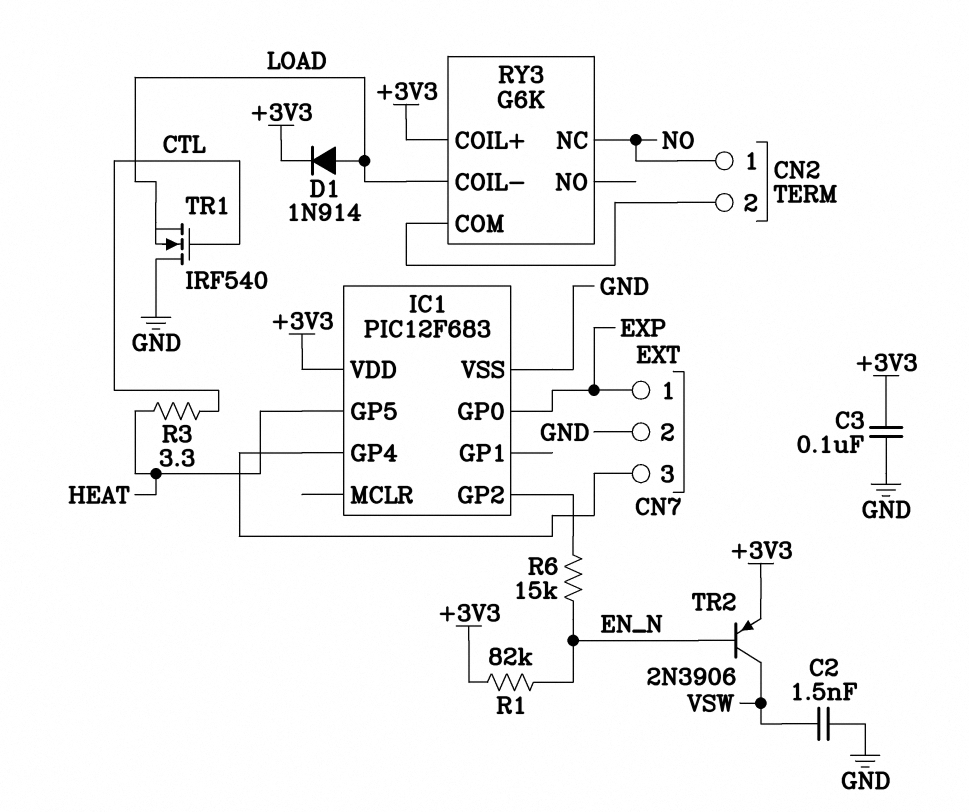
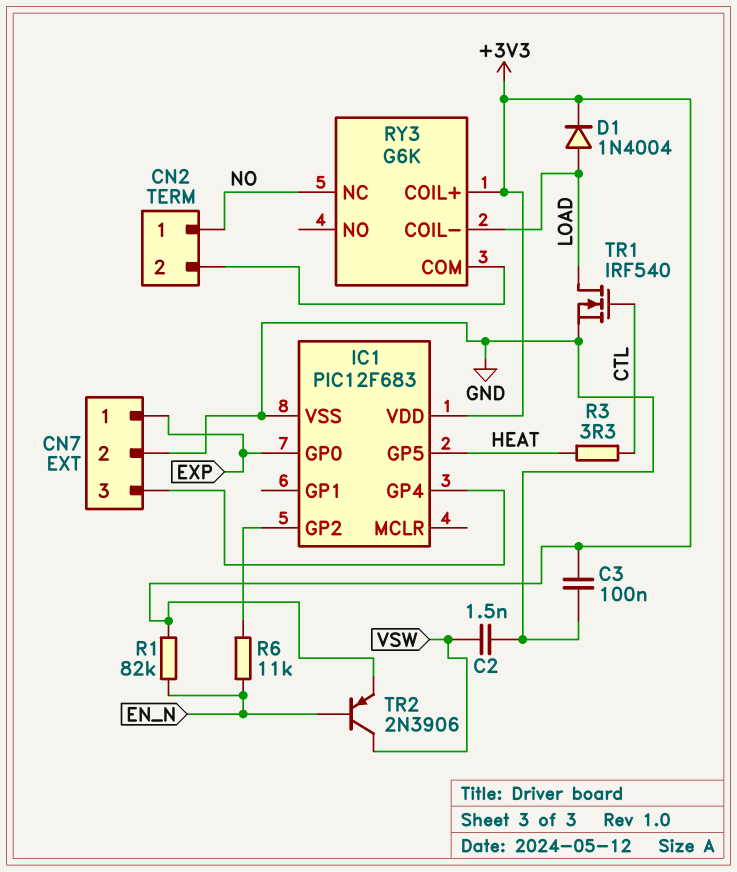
D1: diode 1N914 (A LOAD, K +3V3) -> diode 1N4004 (A LOAD, K +3V3)
R6: 15k (EN_N, IC1/GP2) -> 11k (EN_N, IC1/GP2)
TR1: NMOS IRF540 (G CTL, D GND, S LOAD) -> NMOS IRF540 (G CTL, D LOAD, S GND)

